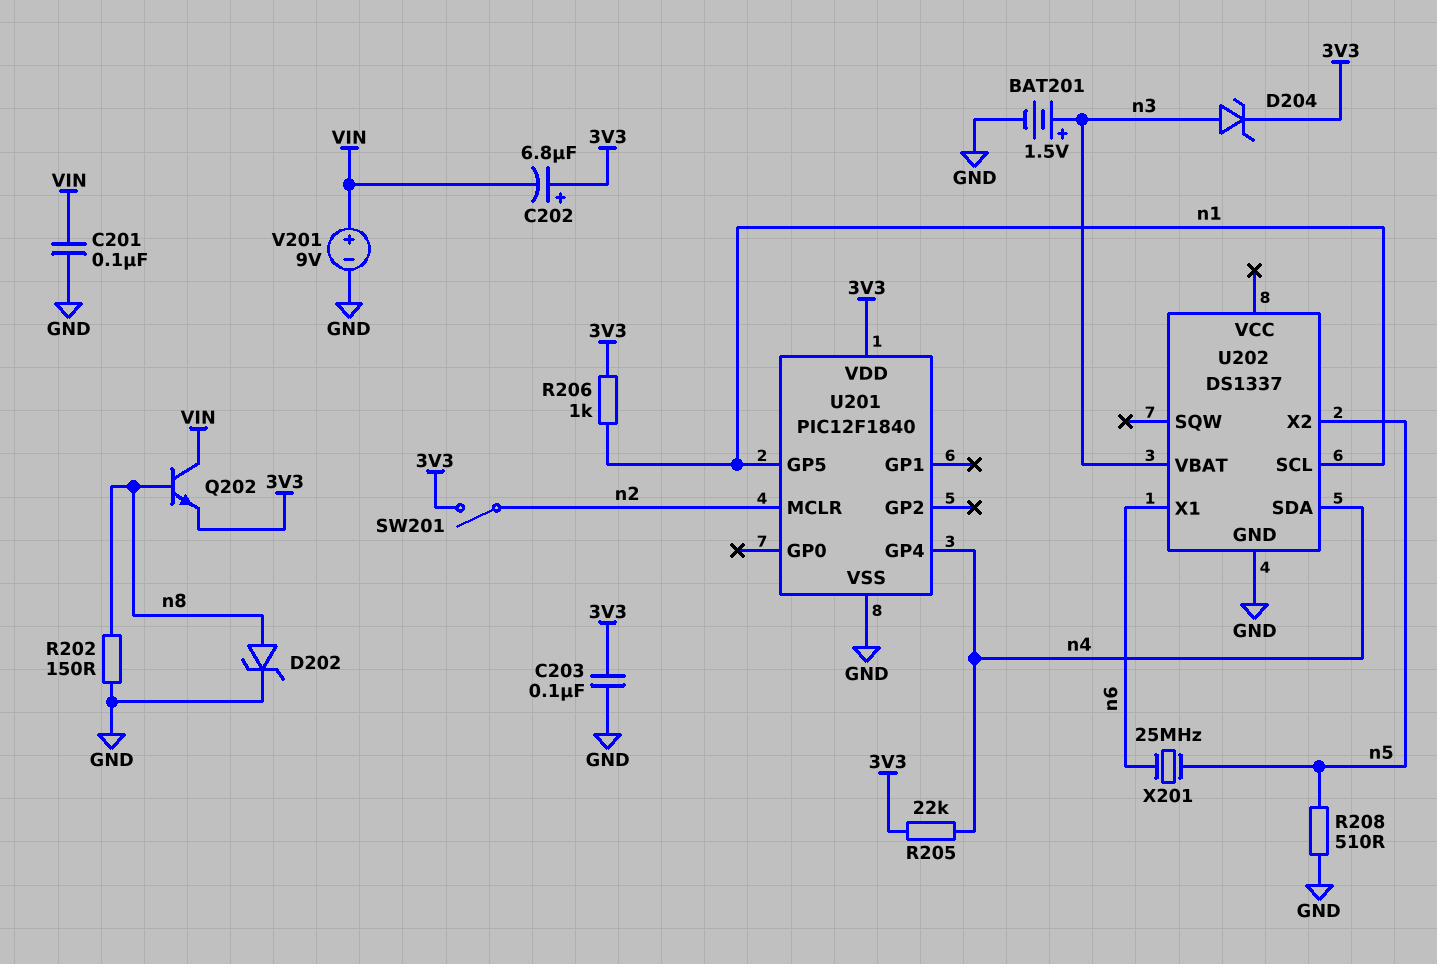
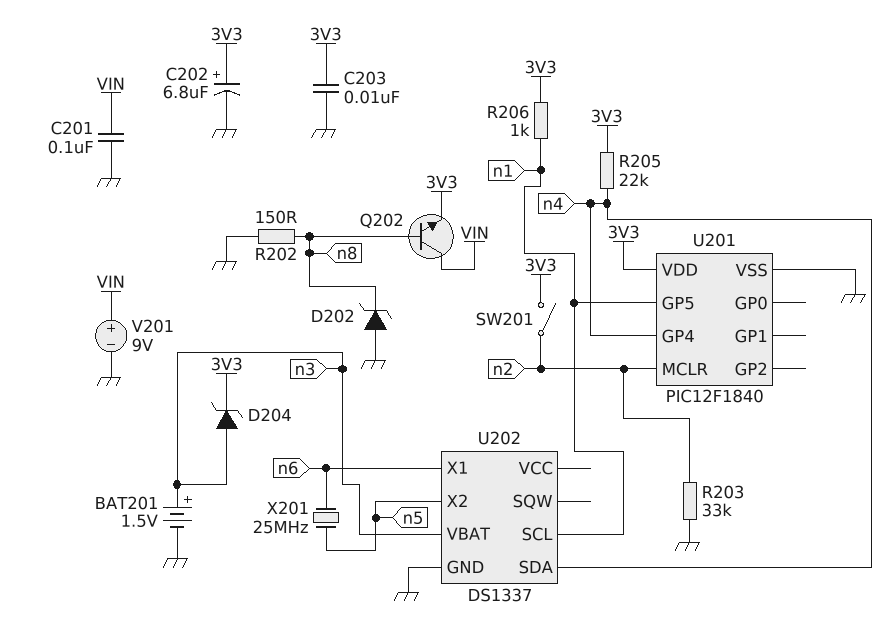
C202: 6.8uF (plus 3V3, minus VIN) -> 6.8uF (plus 3V3, minus GND)
C203: 100nF (3V3, GND) -> 10nF (3V3, GND)
D202: zener (A n8, K GND) -> zener (A GND, K n8)
R203: none -> 33k (GND, n2)
R208: 510 (GND, n5) -> none

